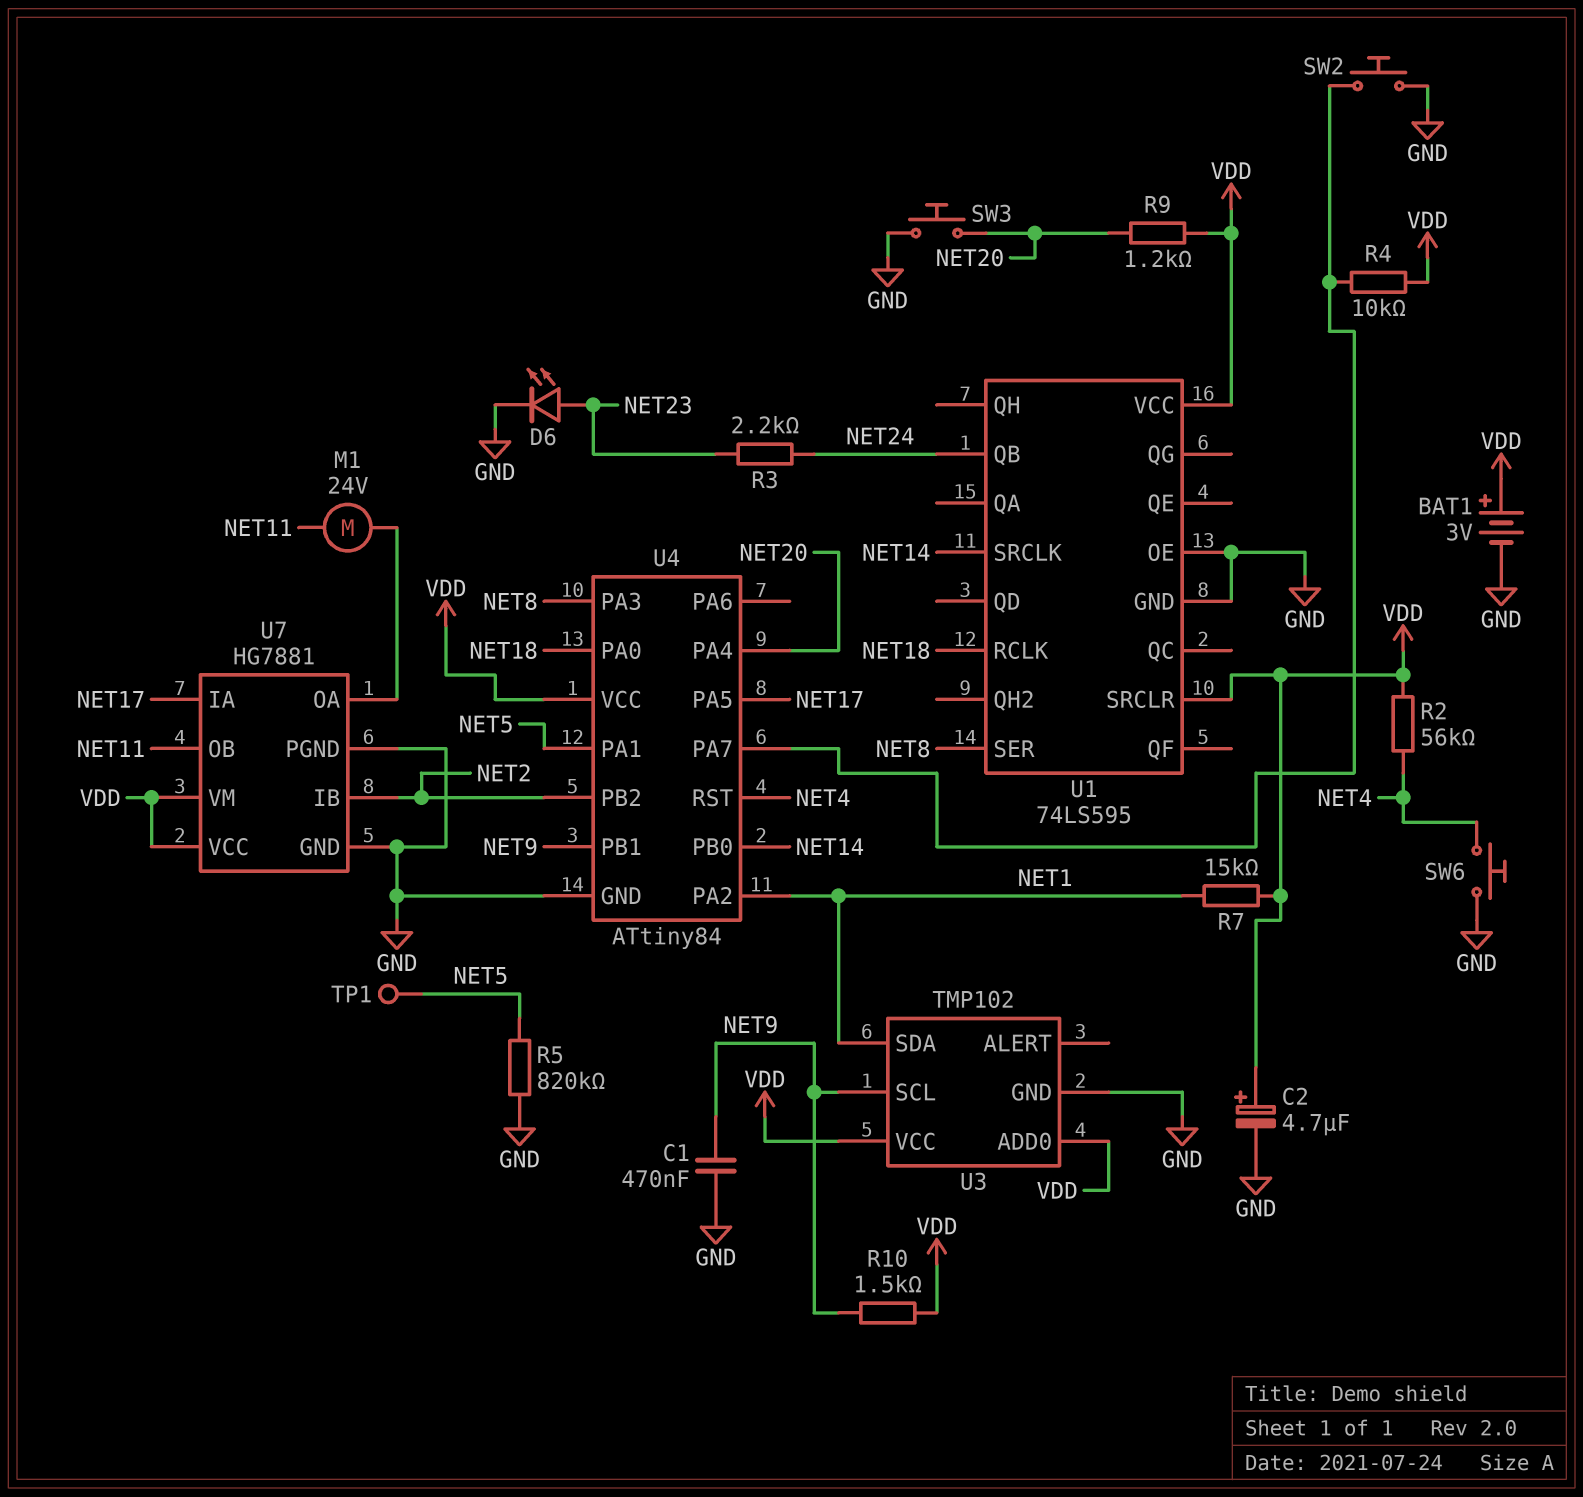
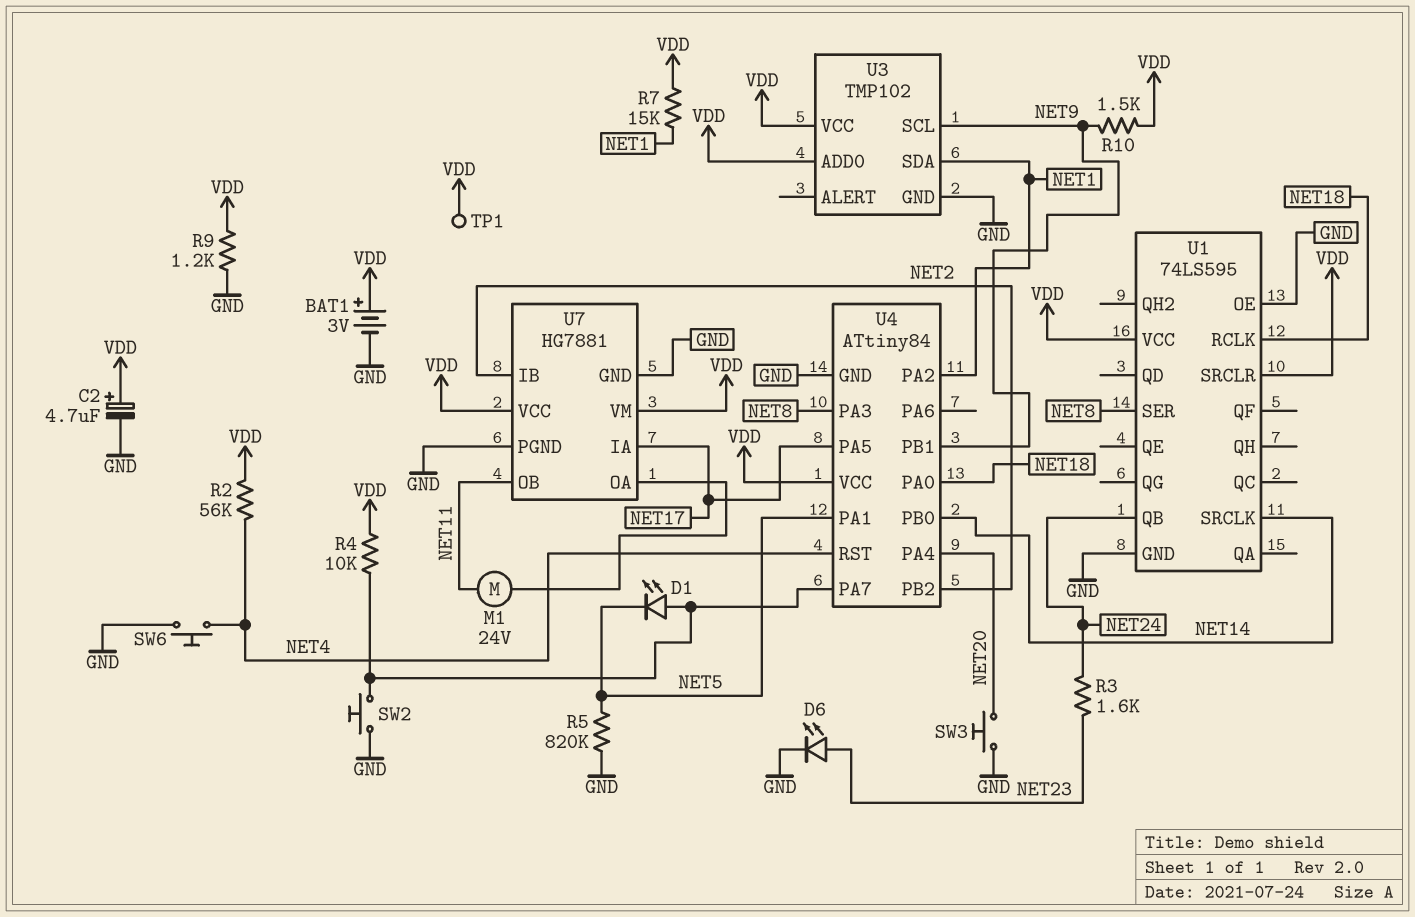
C1: 470nF (GND, NET9) -> none
D1: none -> LED (A U4/PA7, K NET5)
R3: 2.2k (NET23, NET24) -> 1.6k (NET23, NET24)
R9: 1.2k (NET20, VDD) -> 1.2k (GND, VDD)
TP1: test point (NET5) -> test point (VDD)

